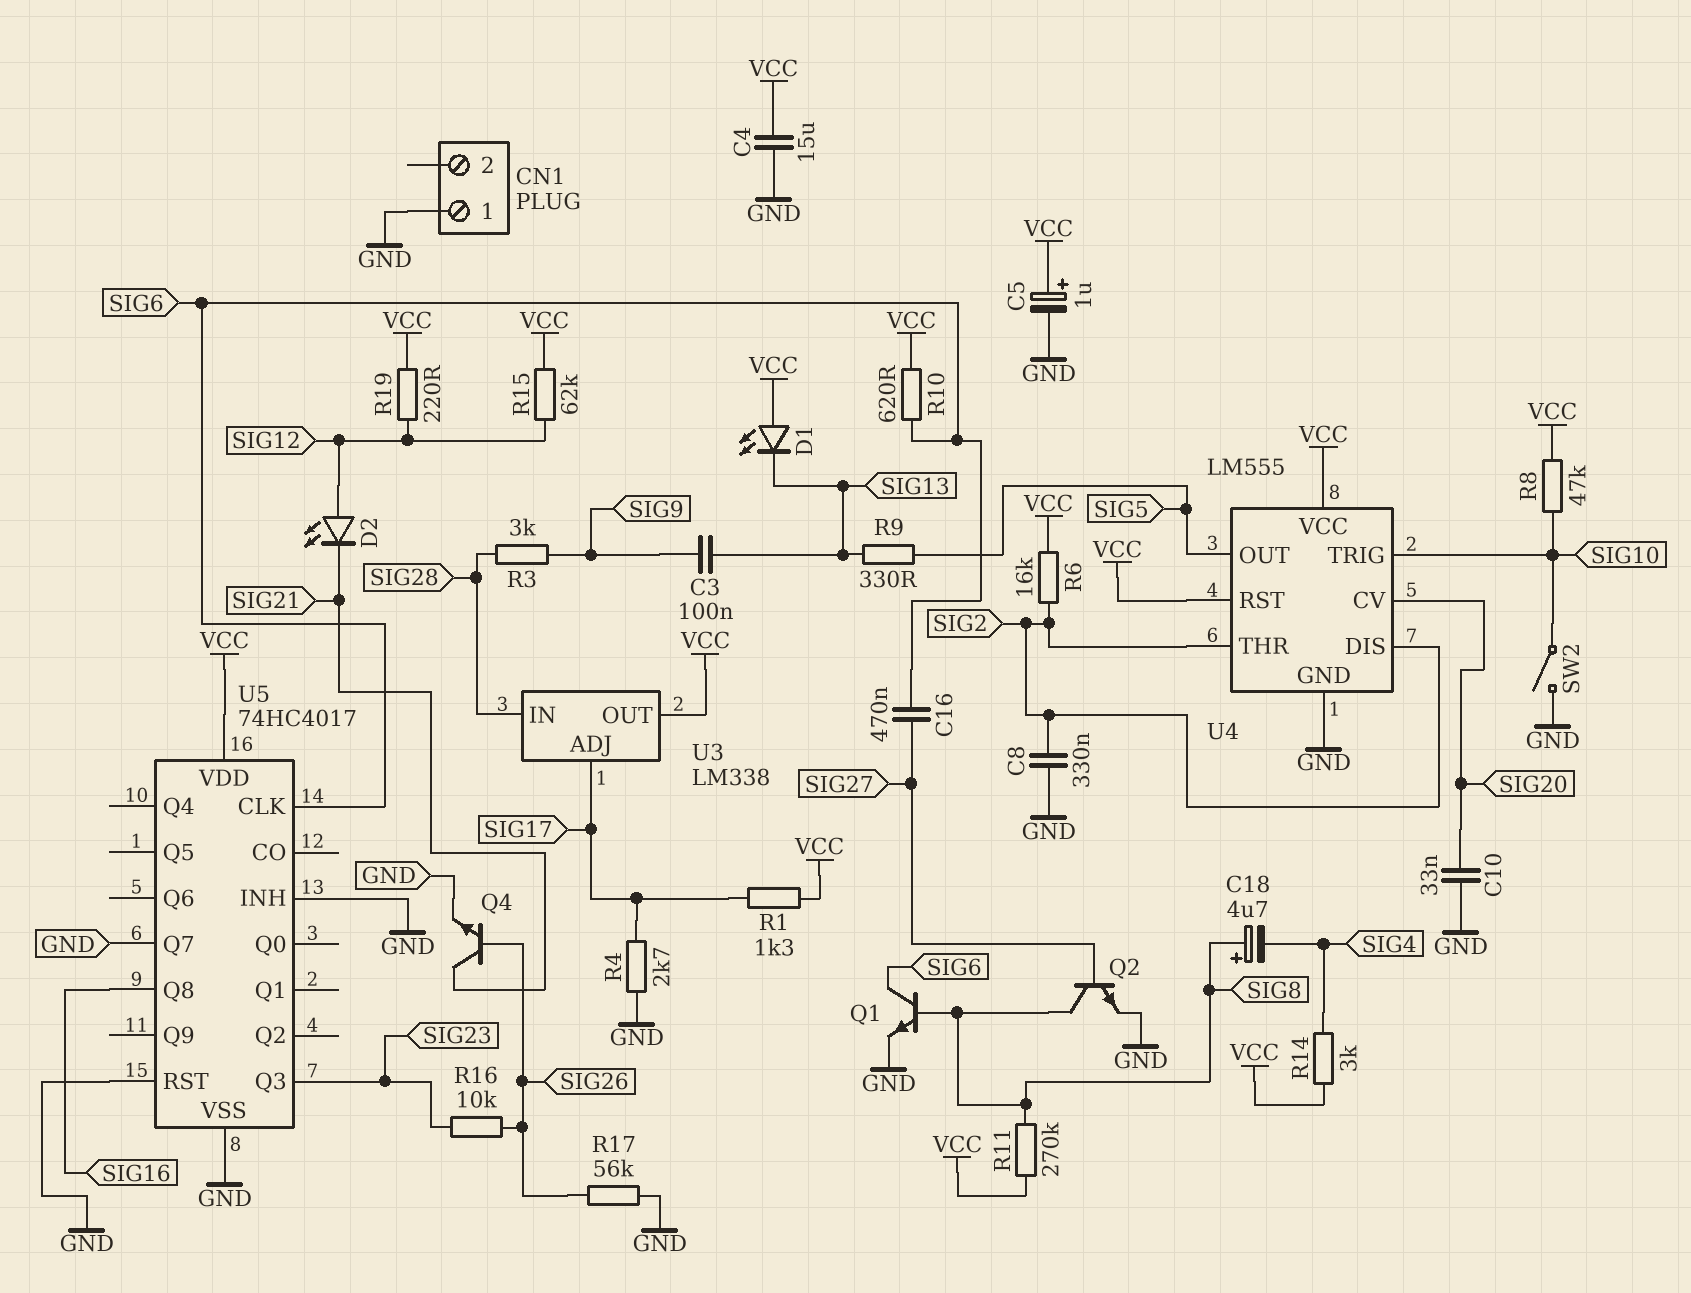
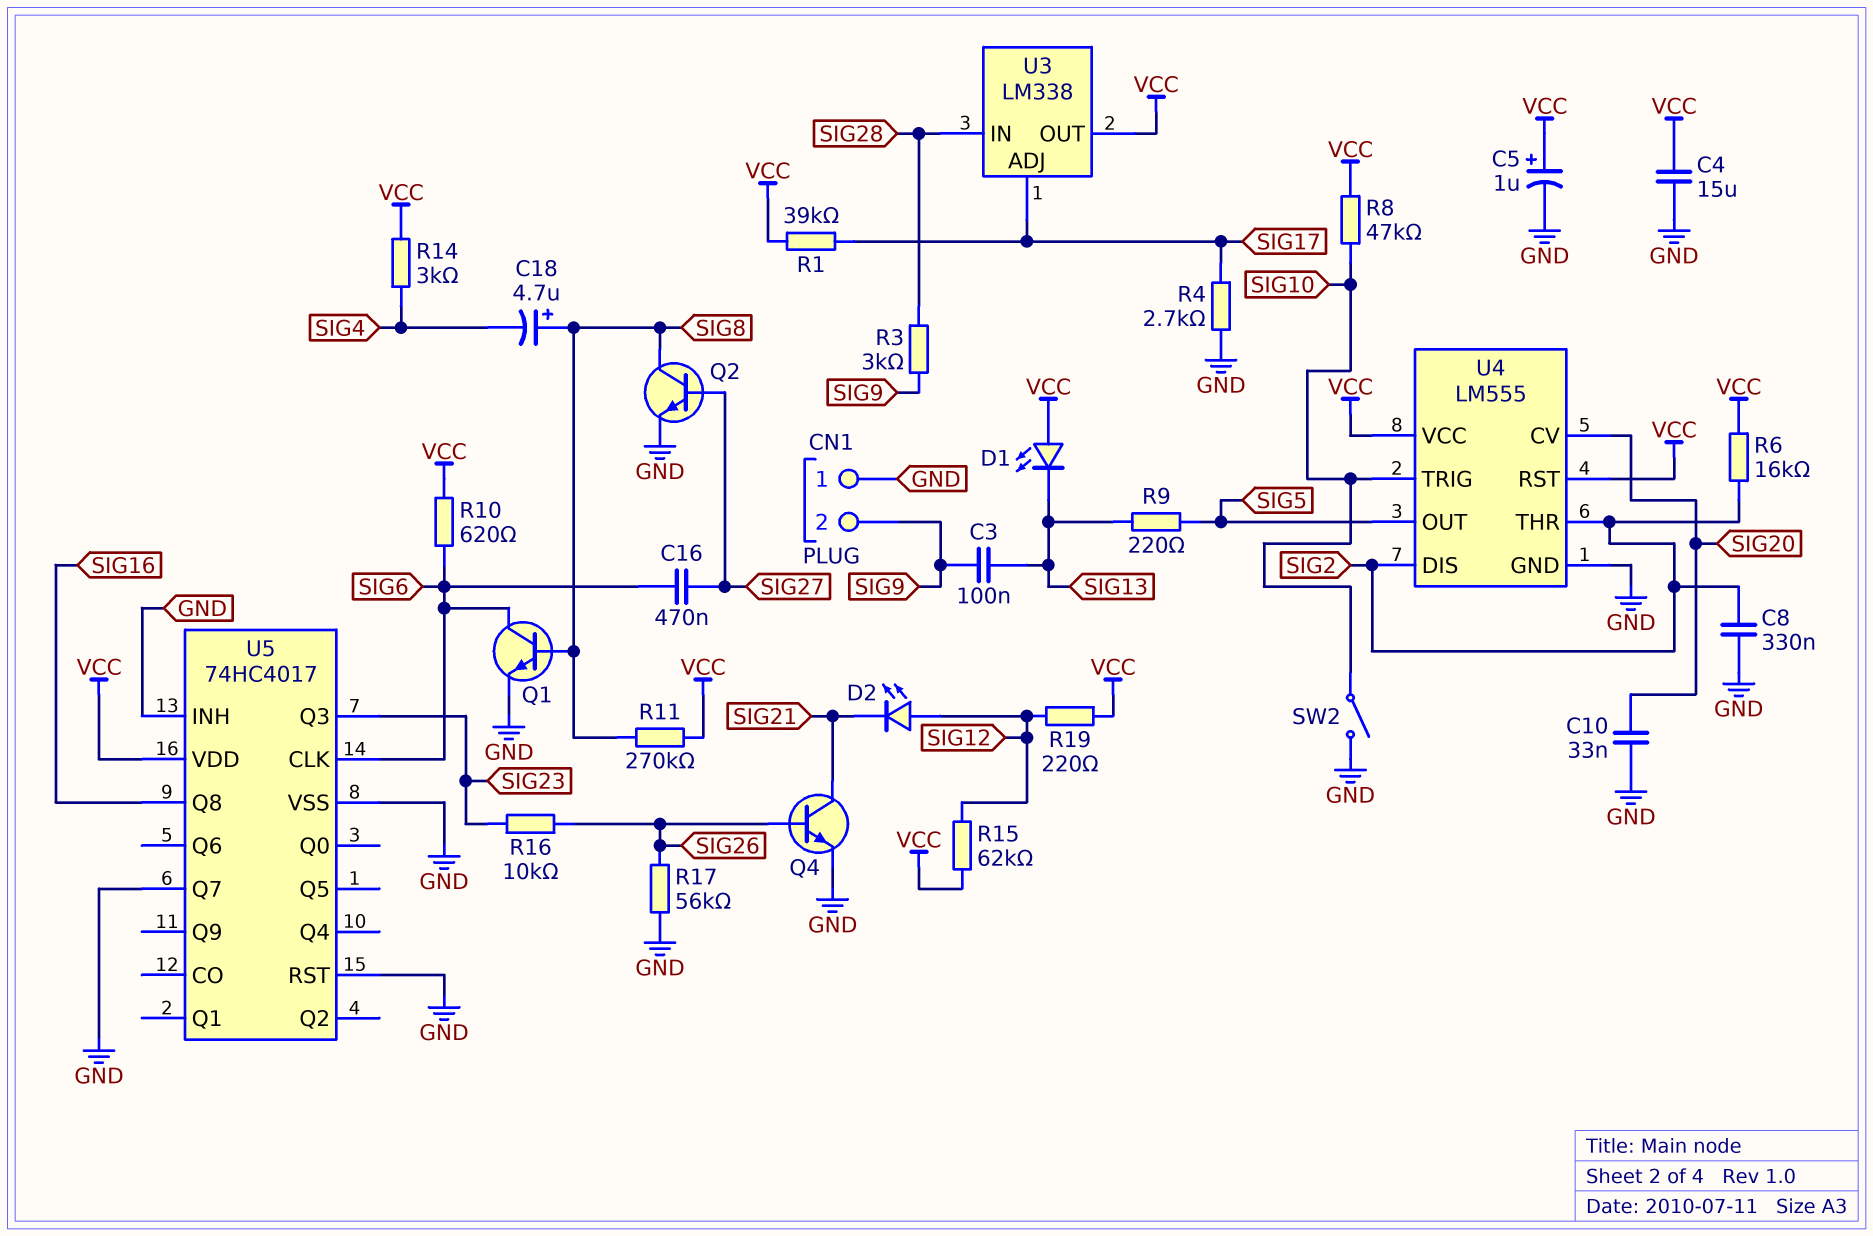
CN1 pin 2: none -> SIG9
R1: 1.3k (SIG17, VCC) -> 39k (SIG17, VCC)
R9: 330 (SIG5, SIG13) -> 220 (SIG5, SIG13)

